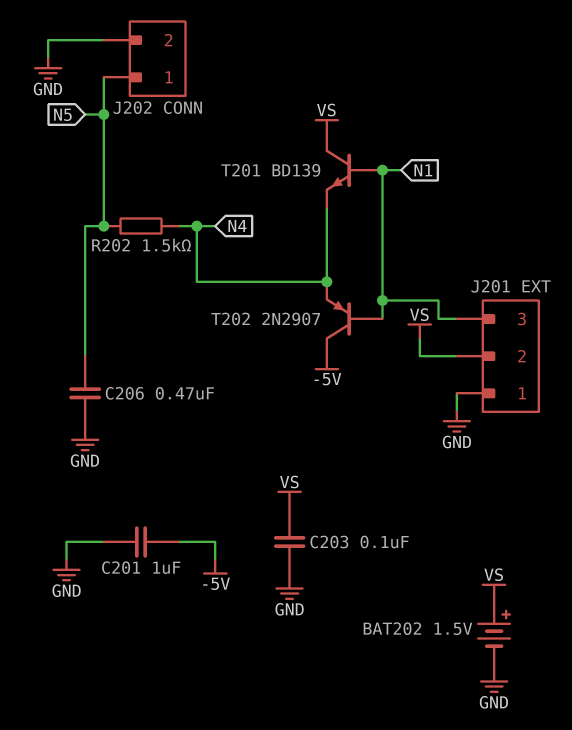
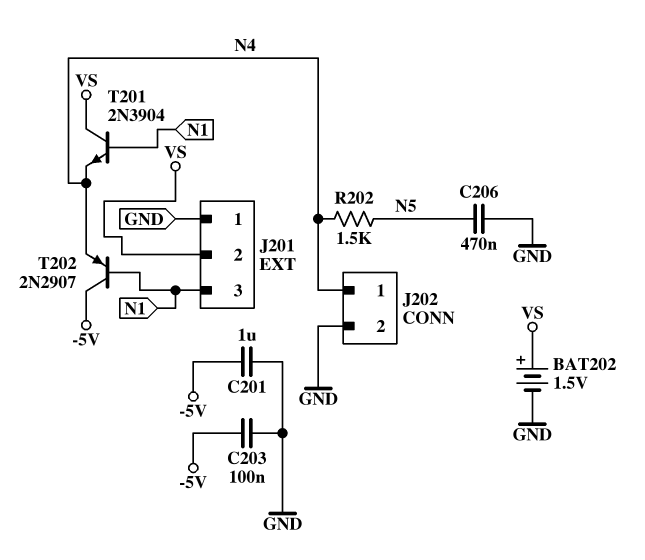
C203: 100nF (GND, VS) -> 100nF (-5V, GND)
J202 pin 1: N5 -> N4
T201: NPN BD139 (B N1, C VS, E N4) -> NPN 2N3904 (B N1, C VS, E N4)

